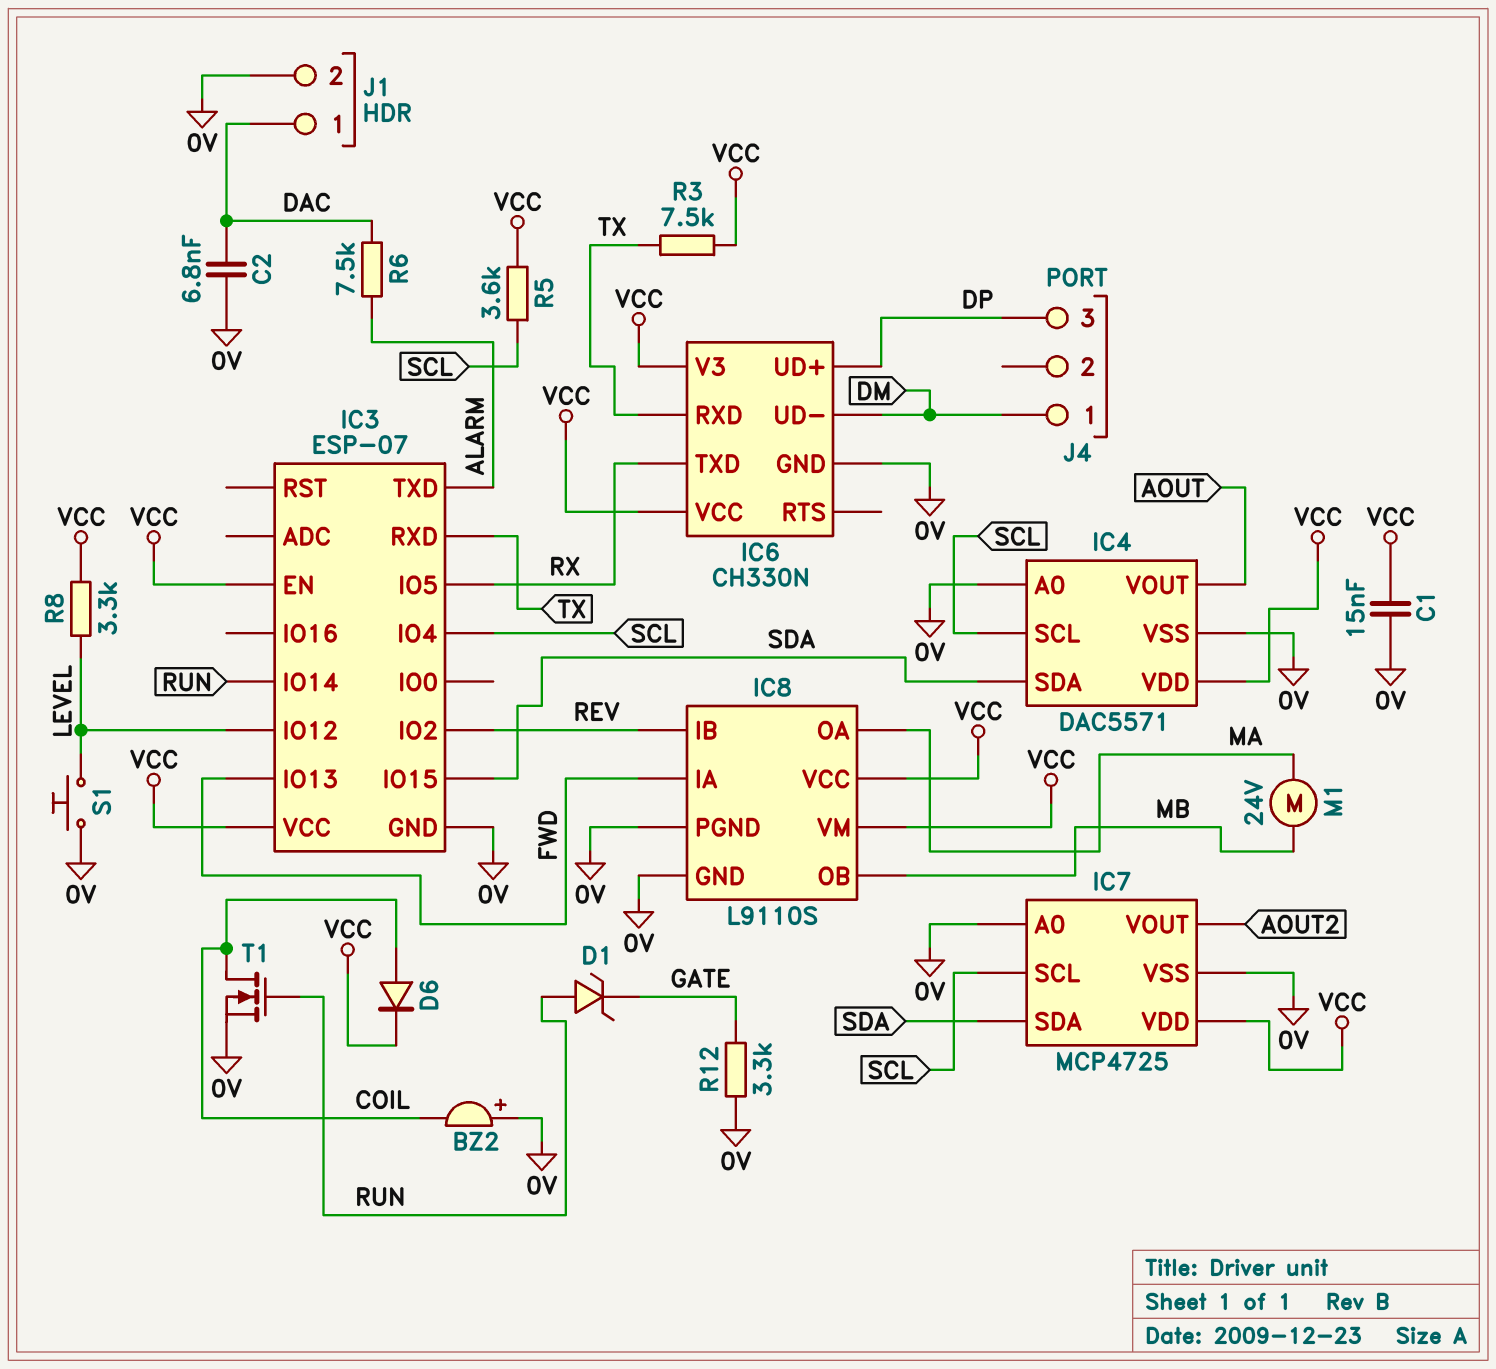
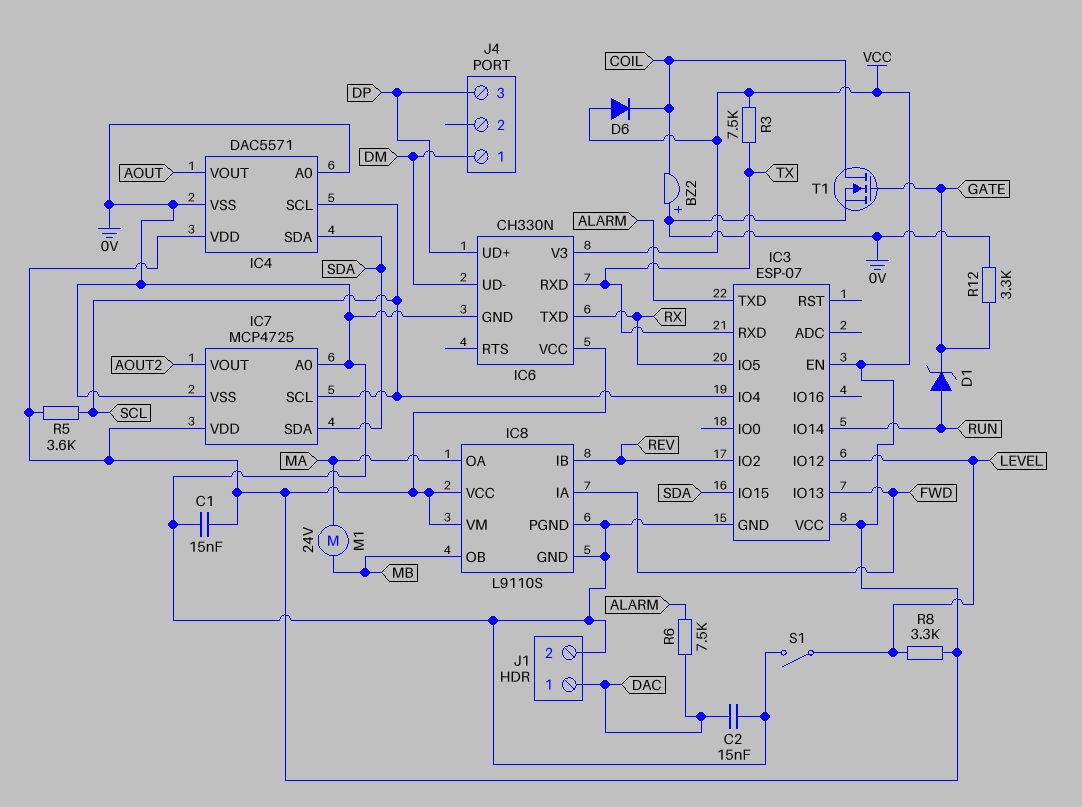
C2: 6.8nF (0V, DAC) -> 15nF (0V, DAC)
D6: diode (A COIL, K VCC) -> diode (A VCC, K COIL)
S1: button (0V, LEVEL) -> switch (0V, LEVEL)
T1: NMOS (G RUN, D COIL, S 0V) -> NMOS (G GATE, D COIL, S 0V)

